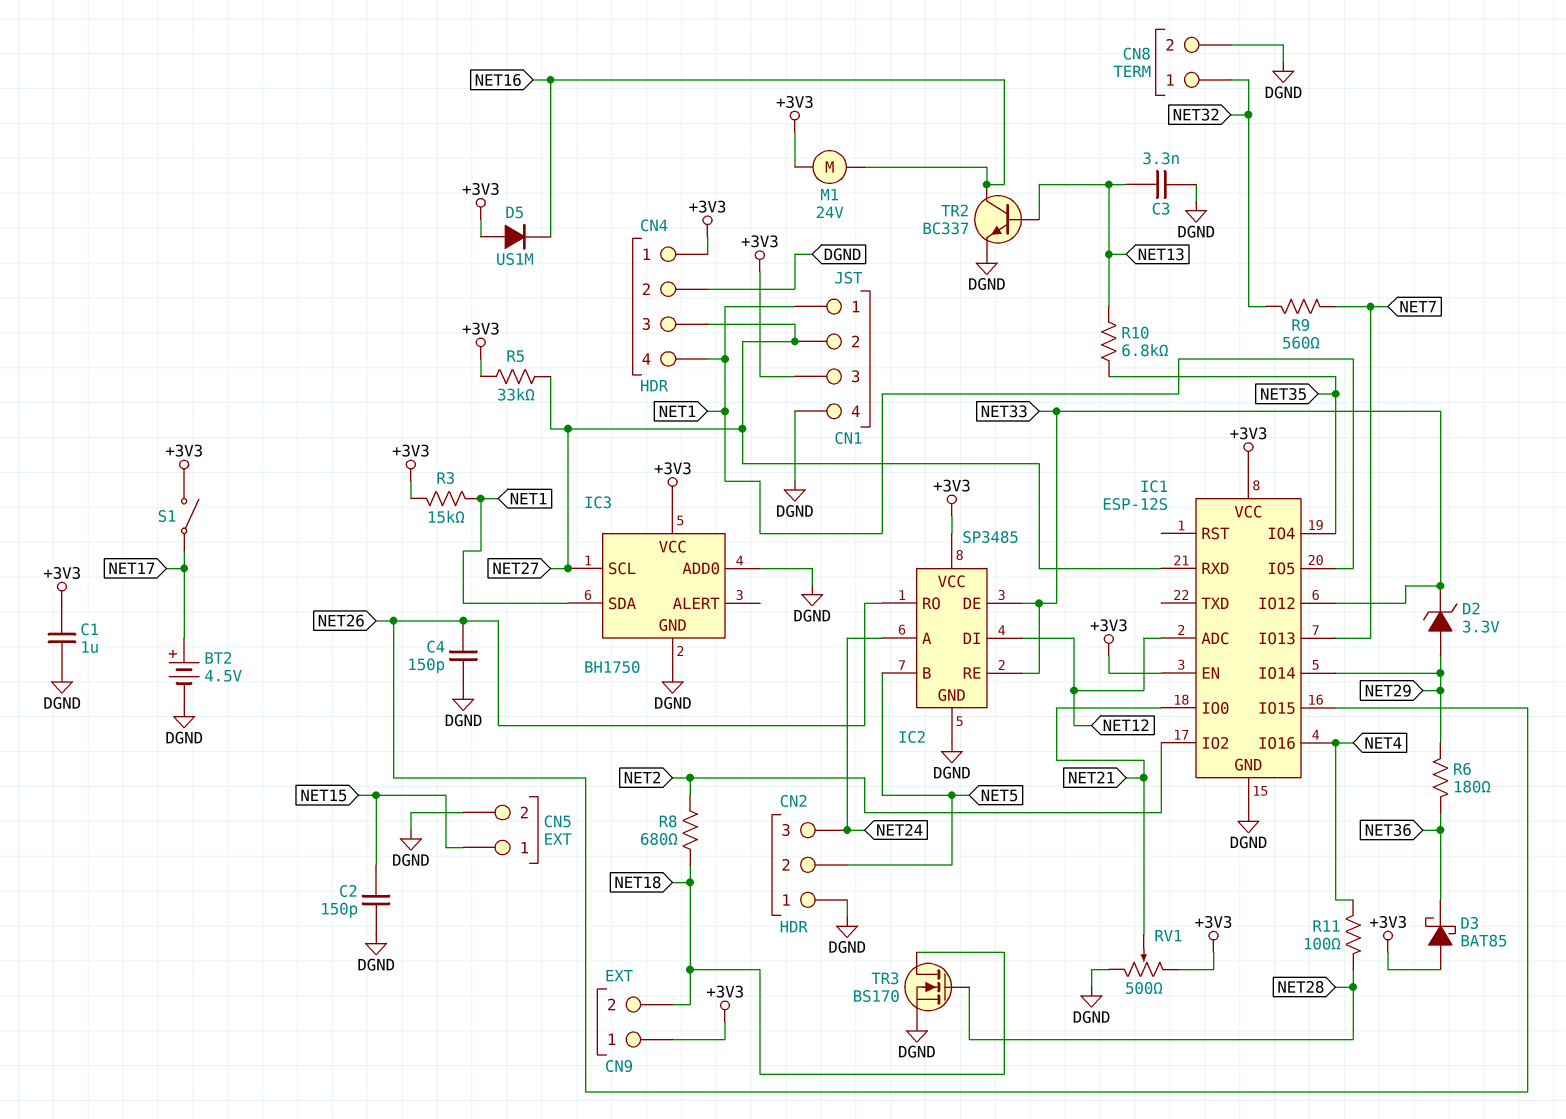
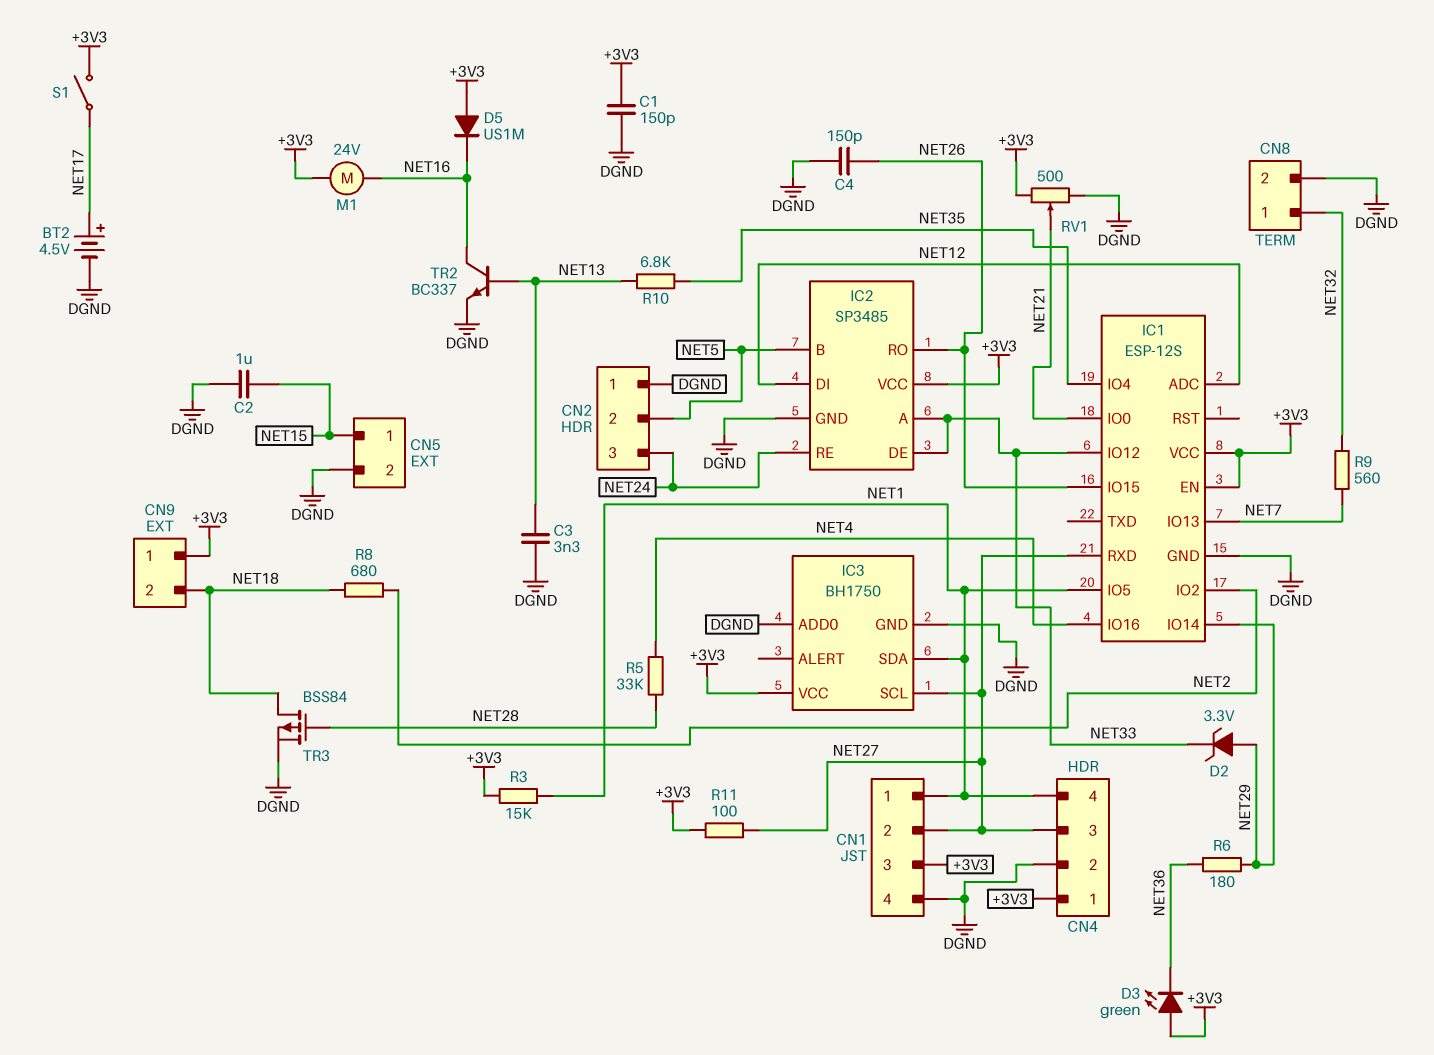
C1: 1uF (+3V3, DGND) -> 150pF (+3V3, DGND)
C2: 150pF (DGND, NET15) -> 1uF (DGND, NET15)
D3: schottky BAT85 (A +3V3, K NET36) -> LED green (A +3V3, K NET36)
IC2 pin A: NET24 -> NET33
IC2 pin RE: NET33 -> NET24
R5: 33k (+3V3, NET27) -> 33k (NET4, NET28)
R11: 100 (NET4, NET28) -> 100 (+3V3, NET27)
TR3: NMOS BS170 (G NET28, D NET18, S DGND) -> PMOS BSS84 (G NET28, D NET18, S DGND)

